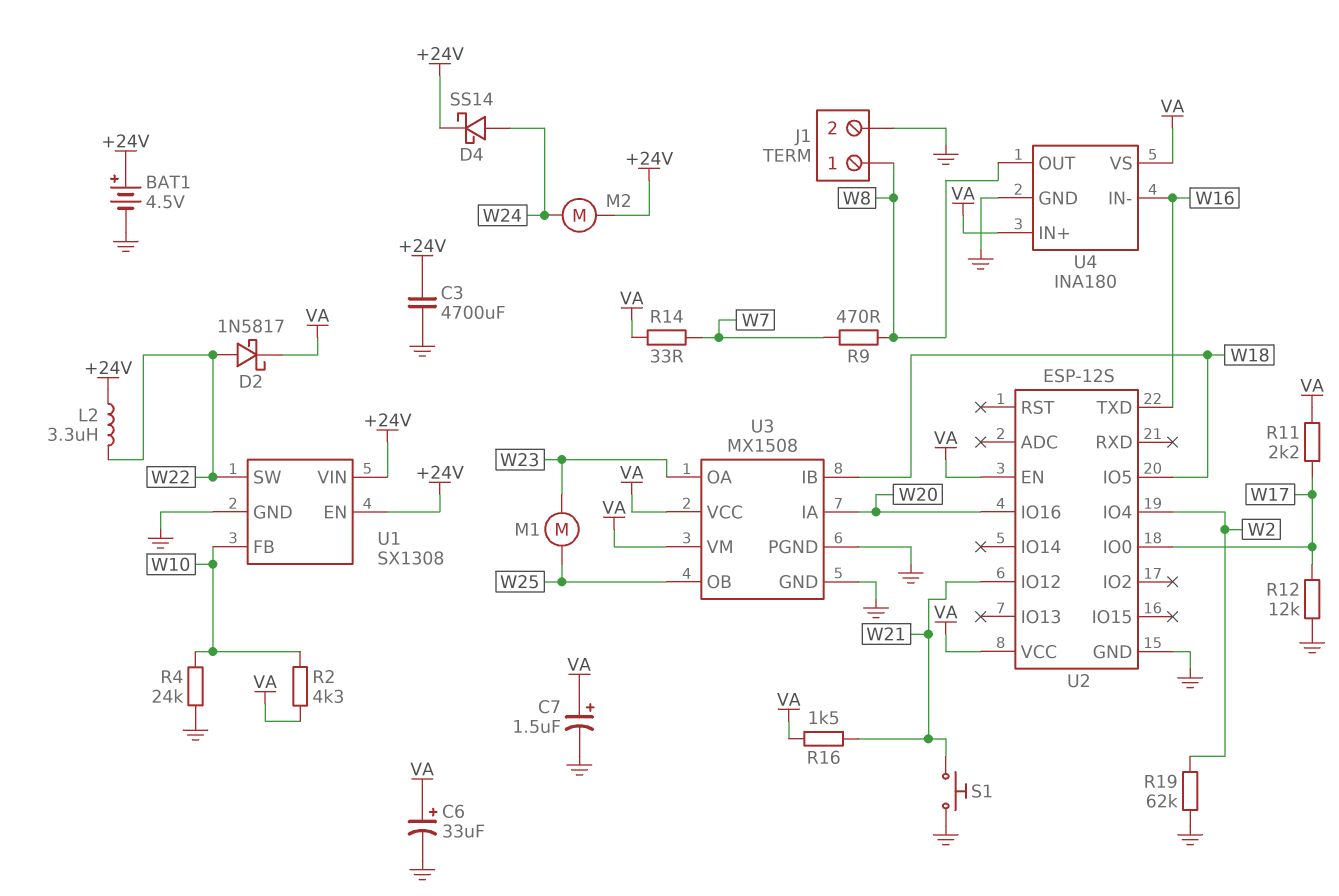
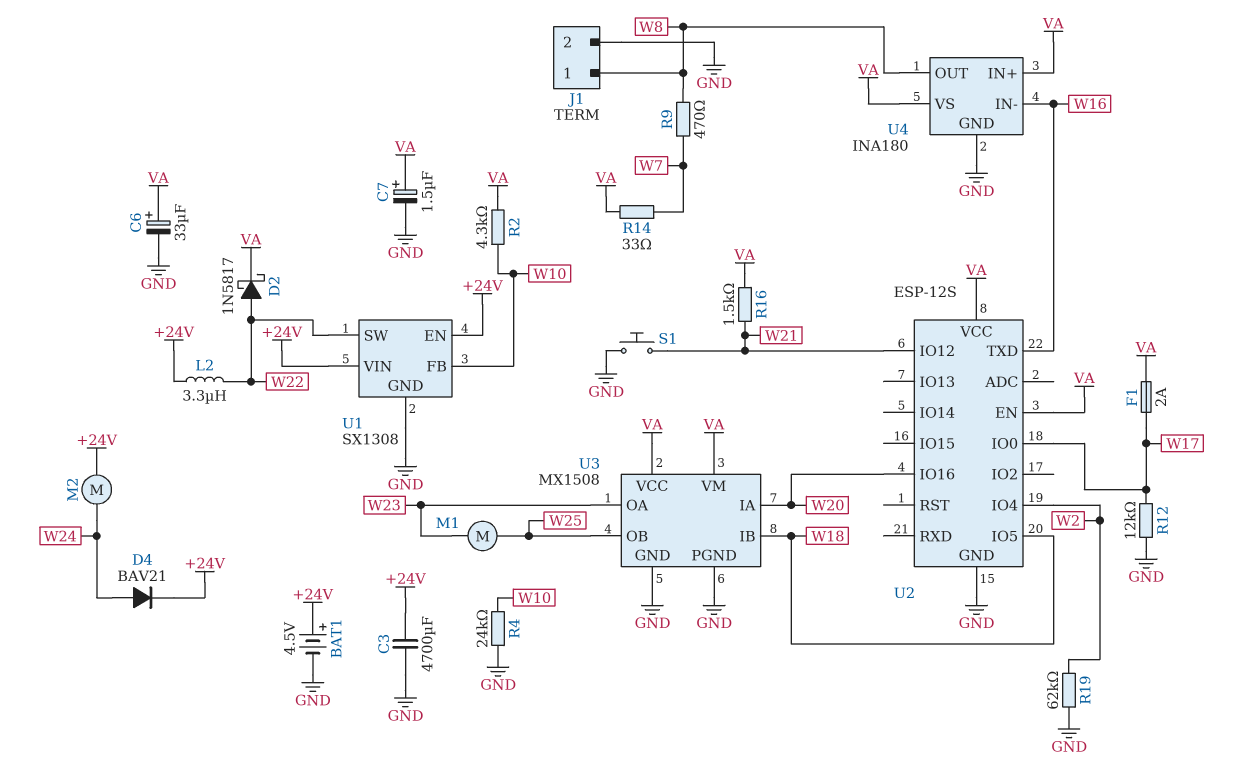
D4: schottky SS14 (A W24, K +24V) -> diode BAV21 (A W24, K +24V)
F1: none -> 2A (VA, W17)
R11: 2.2k (VA, W17) -> none

